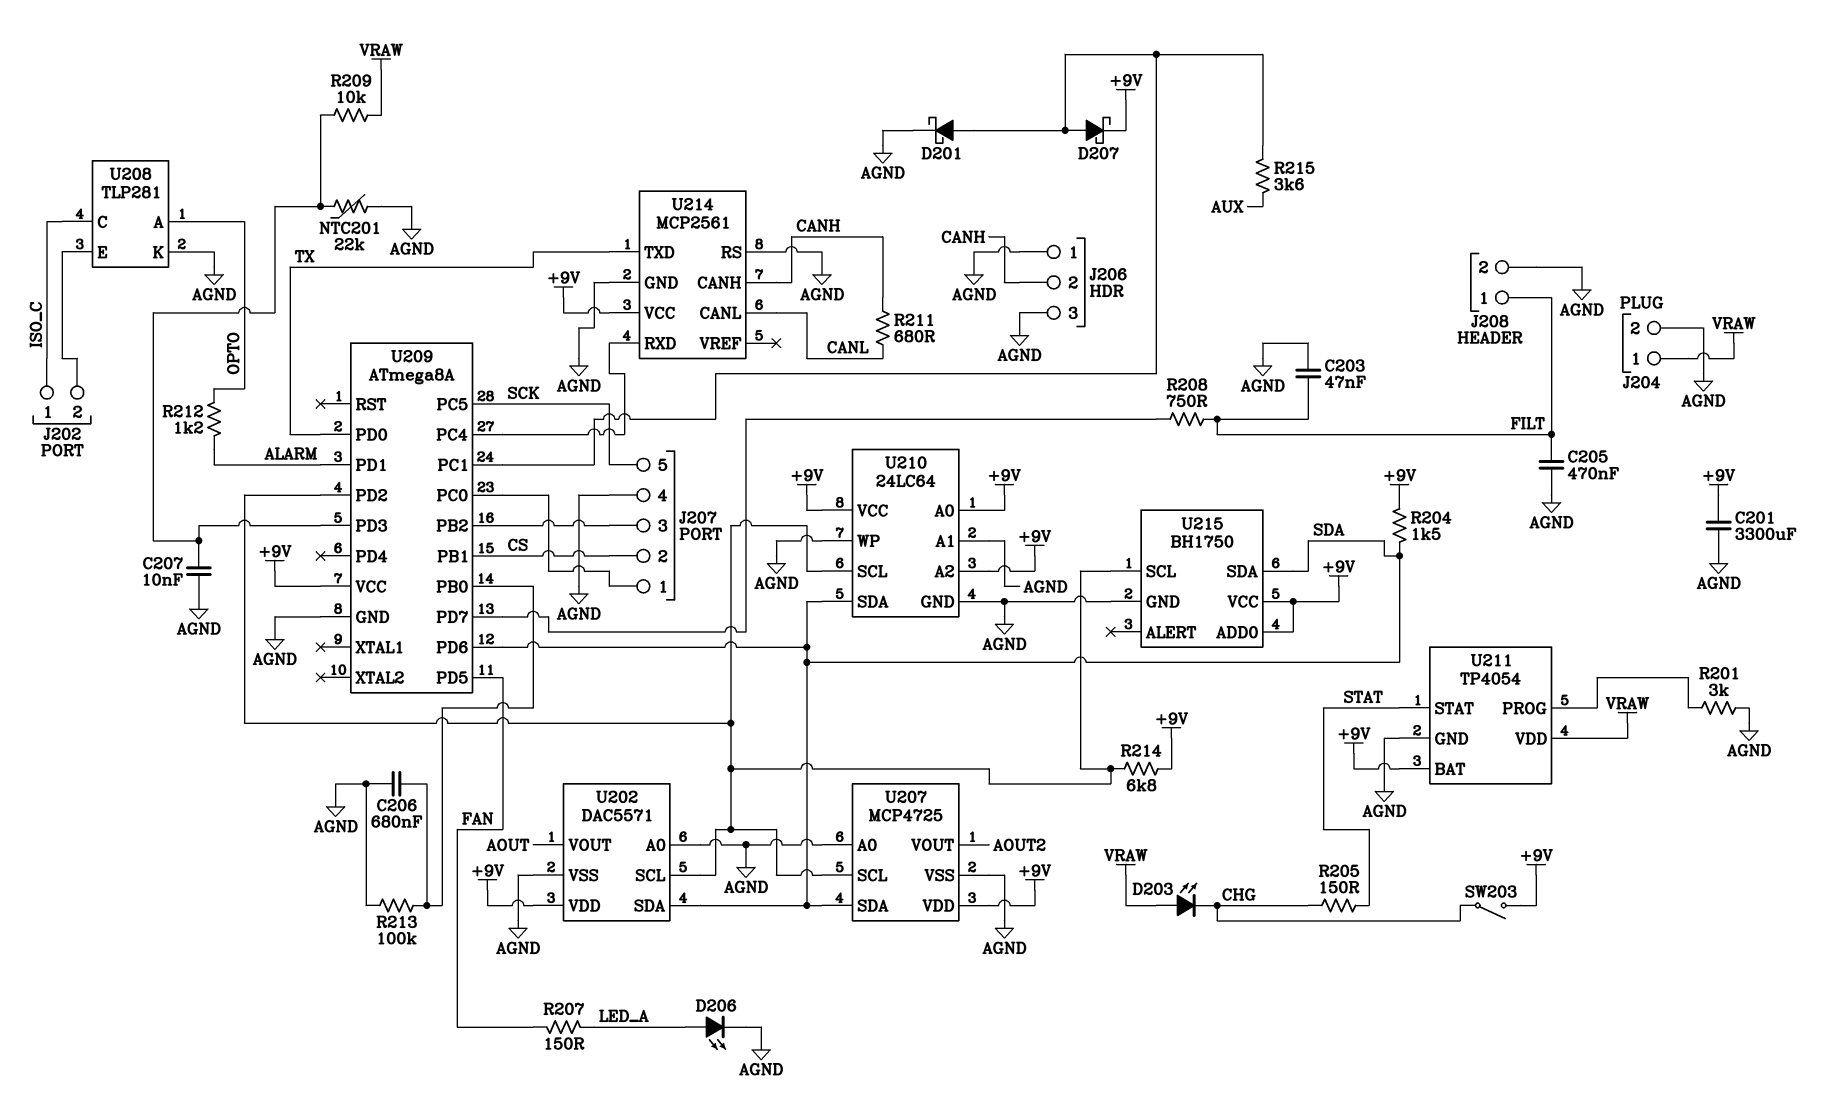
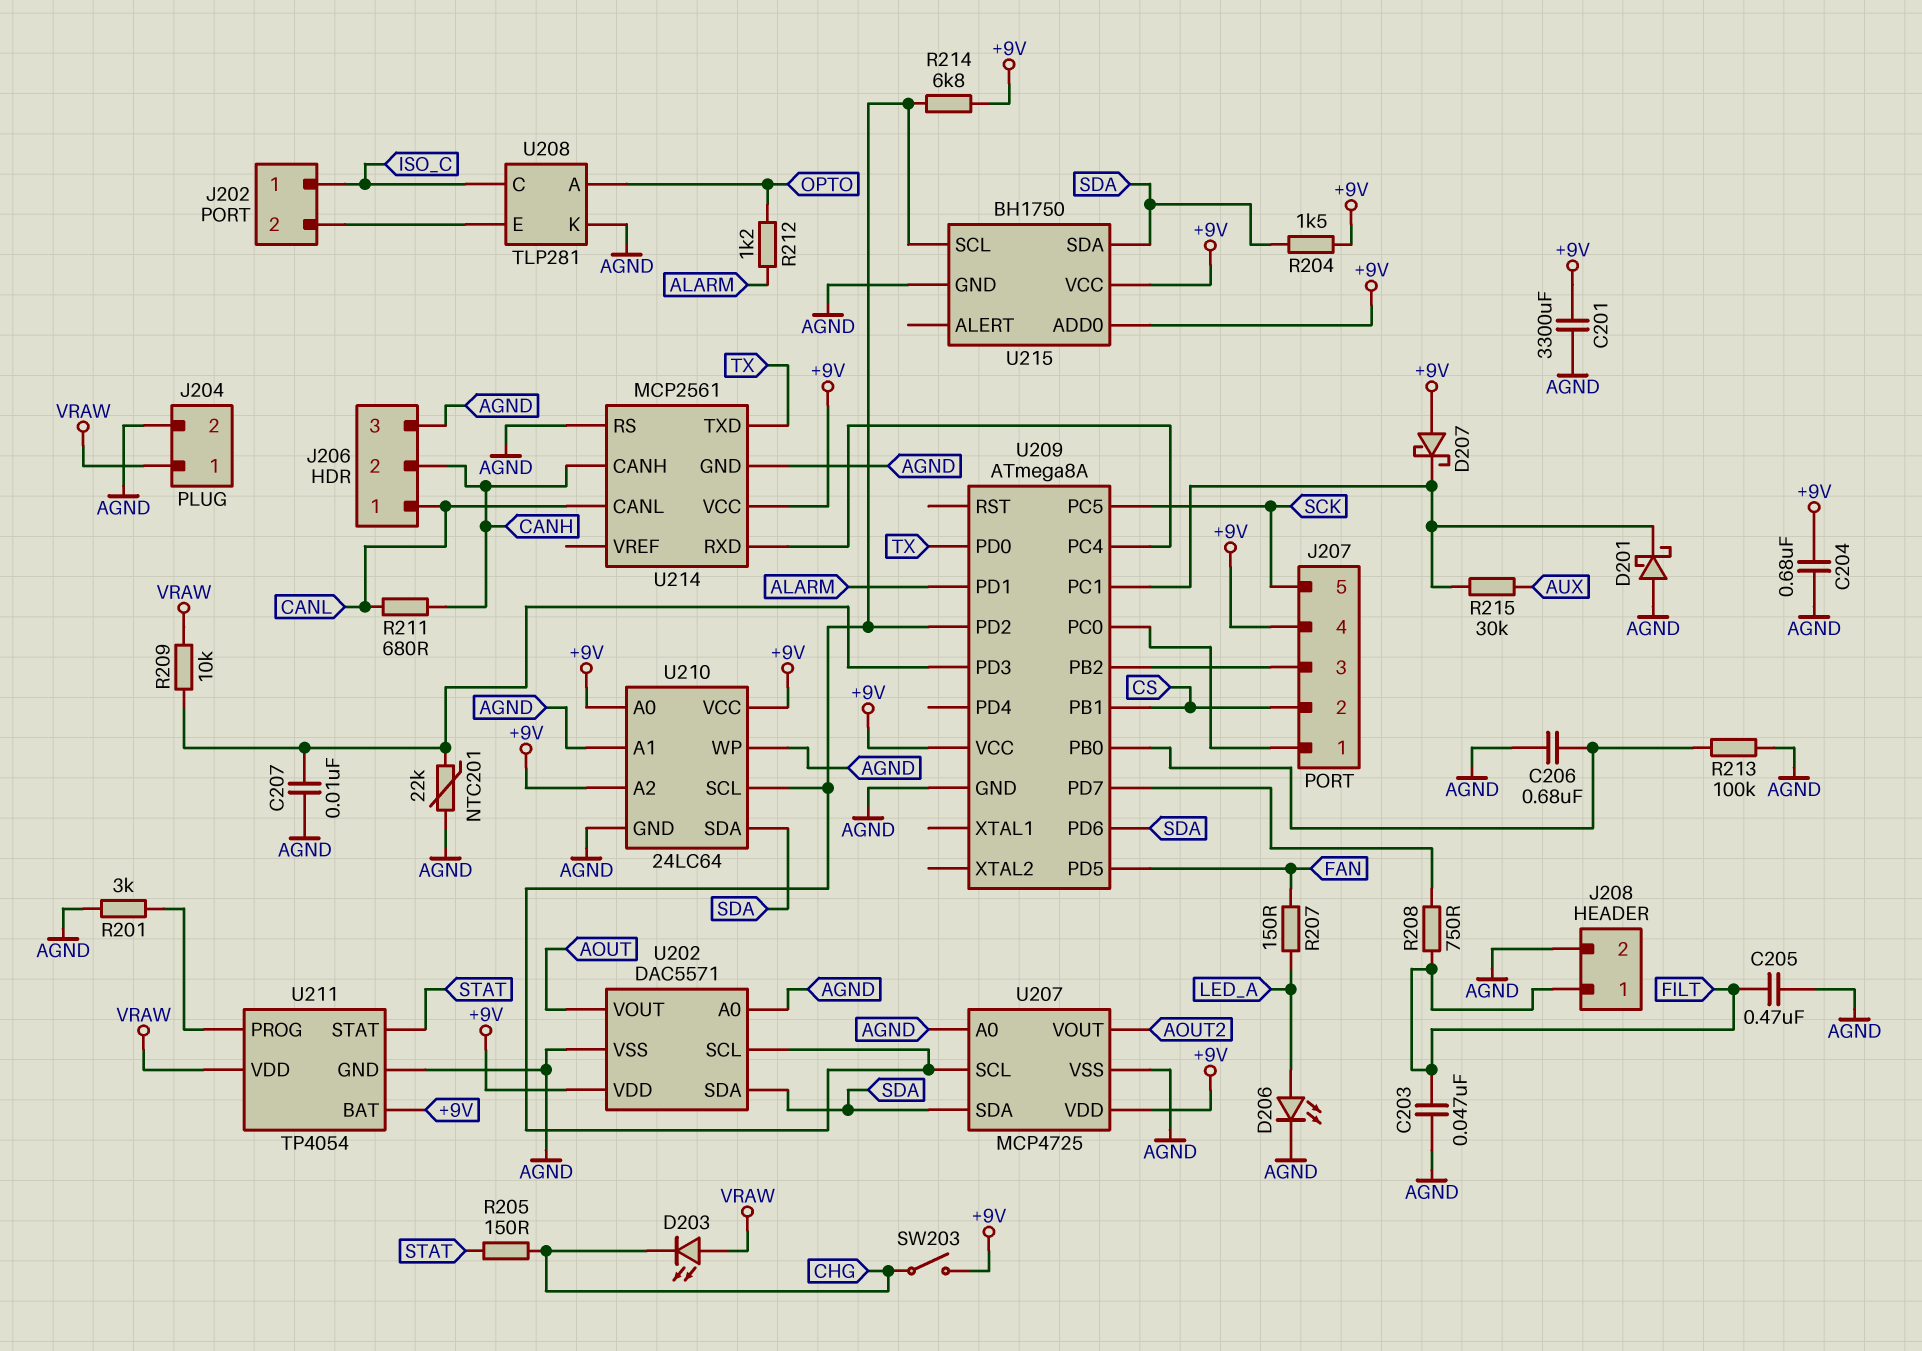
C204: none -> 680nF (+9V, AGND)
D201: schottky (A U209/PC1, K AGND) -> schottky (A AGND, K U209/PC1)
D207: schottky (A U209/PC1, K +9V) -> schottky (A +9V, K U209/PC1)
J206 pin 1: AGND -> CANL
J207 pin 4: AGND -> +9V
R215: 3.6k (AUX, U209/PC1) -> 30k (AUX, U209/PC1)

